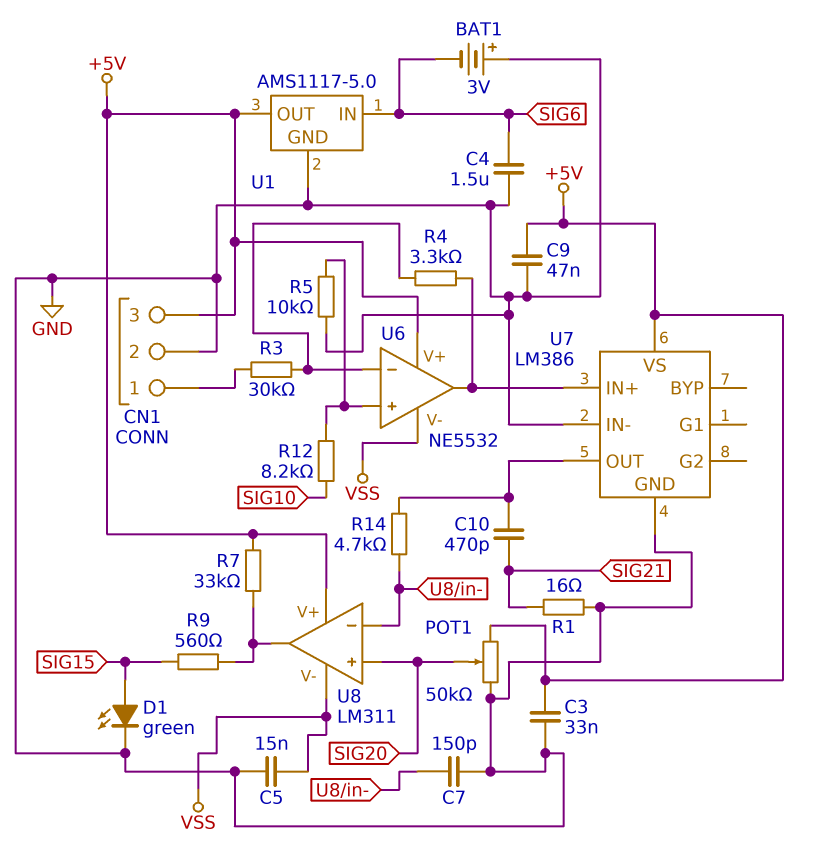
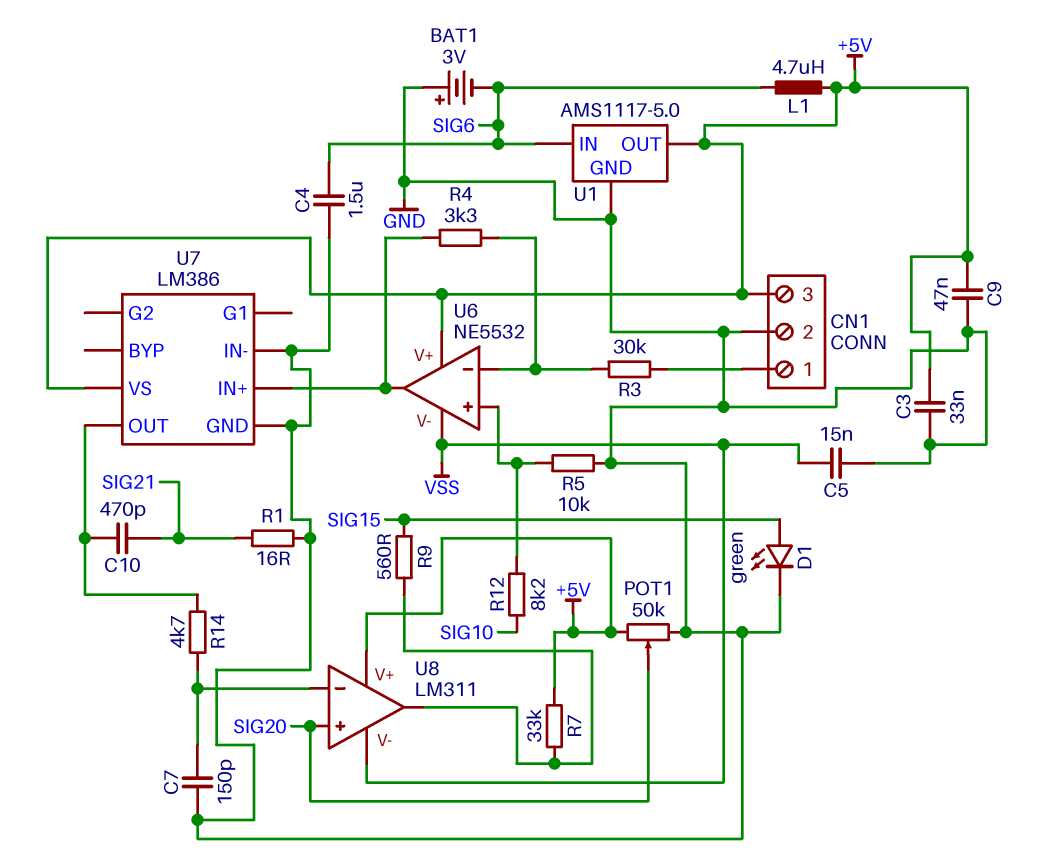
L1: none -> 4.7uH (+5V, SIG6)

